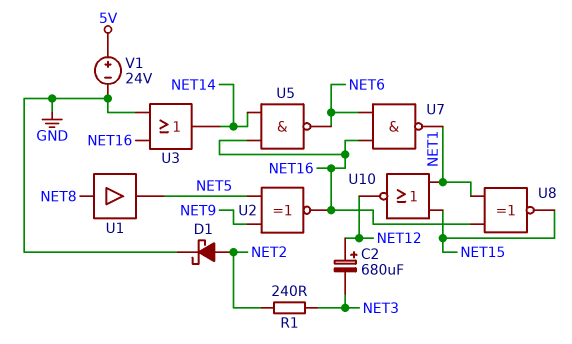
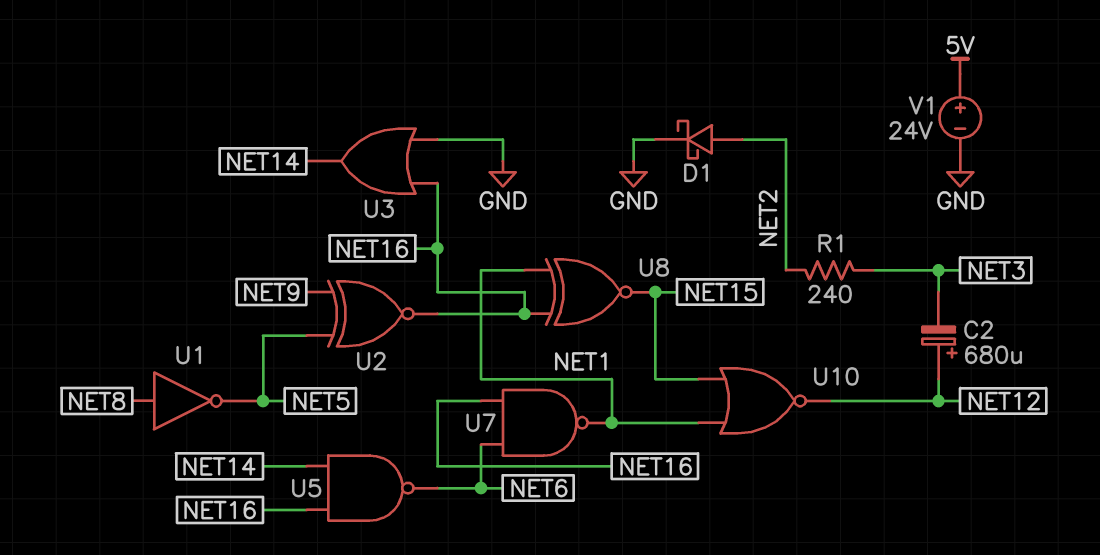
U1: buffer (in NET8, out NET5) -> NOT (in NET8, out NET5)

